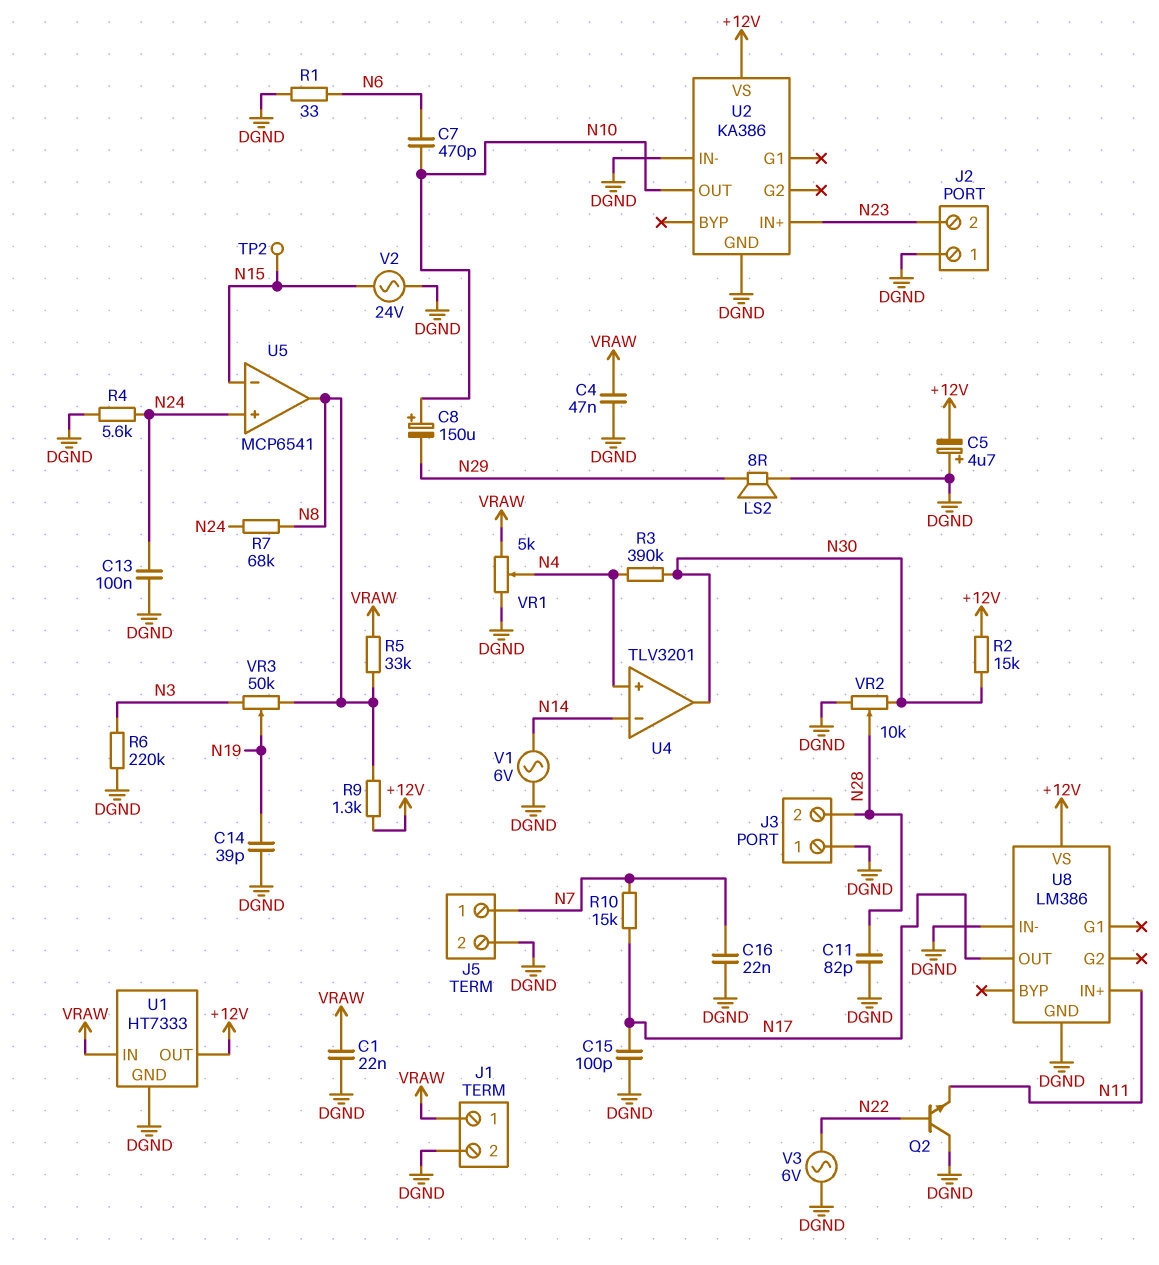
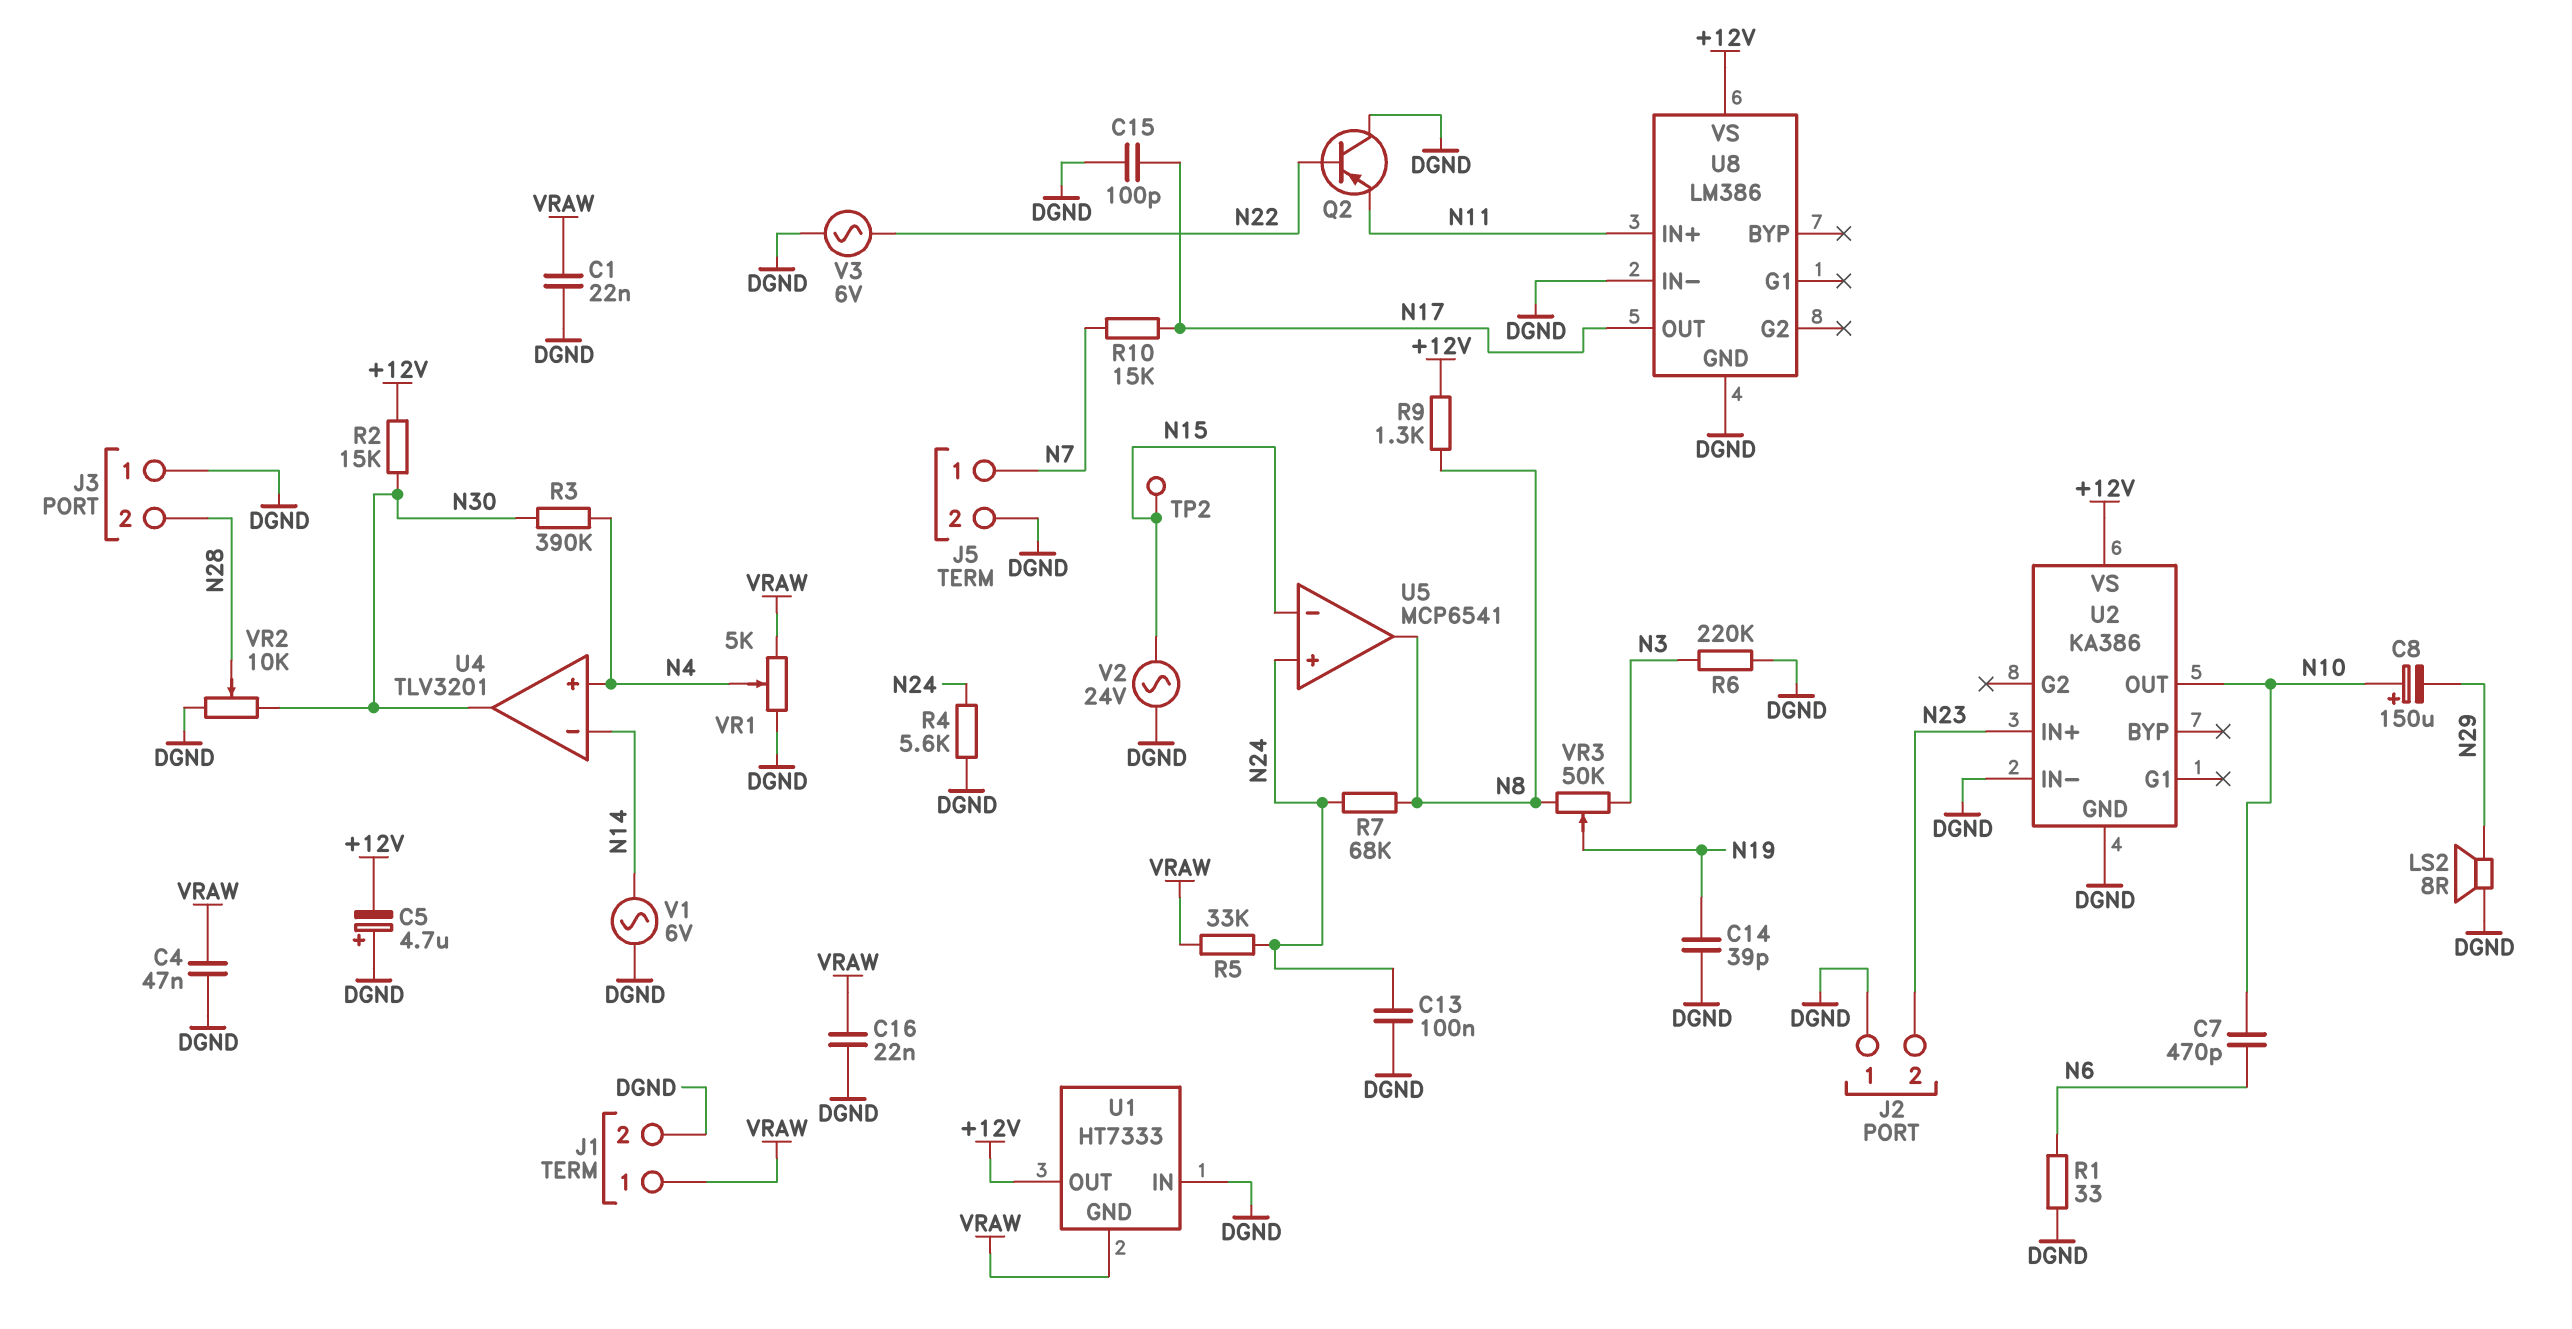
C11: 82pF (DGND, N28) -> none
C16: 22nF (DGND, N7) -> 22nF (DGND, VRAW)
Q2: NPN (B N22, C DGND, E N11) -> PNP (B N22, C DGND, E N11)
R5: 33k (N8, VRAW) -> 33k (N24, VRAW)
U1 pin GND: DGND -> VRAW
U1 pin IN: VRAW -> DGND

